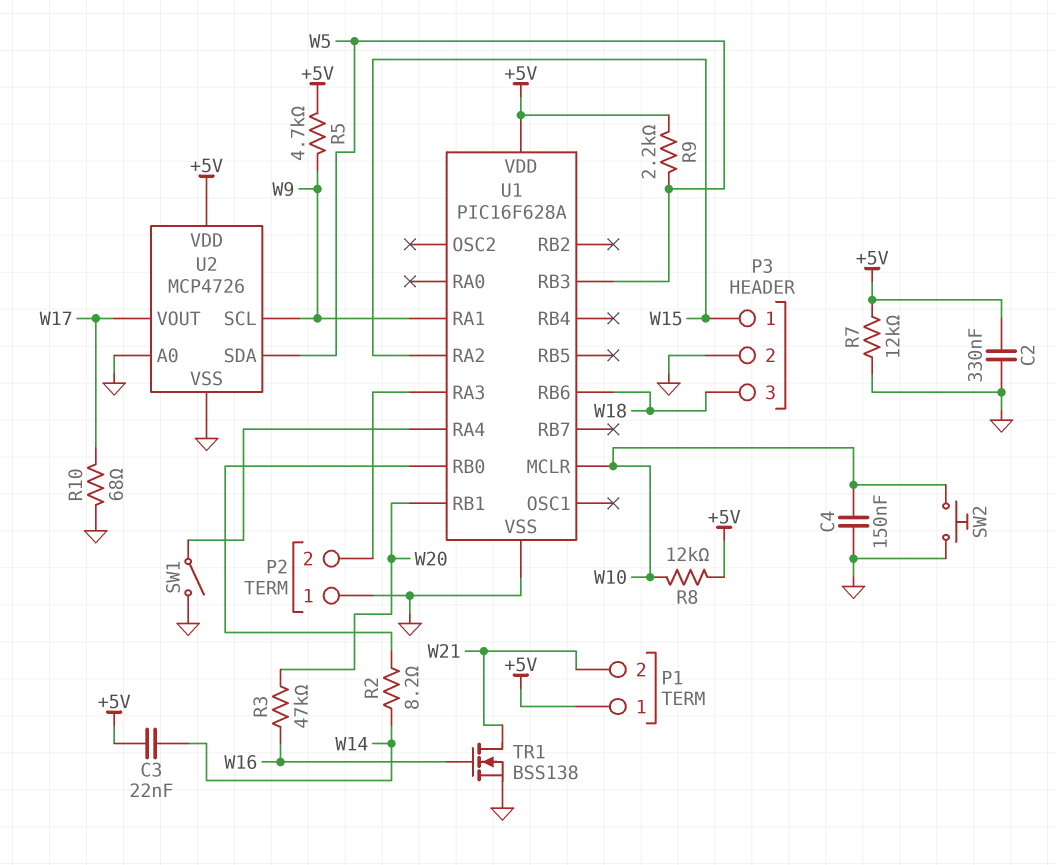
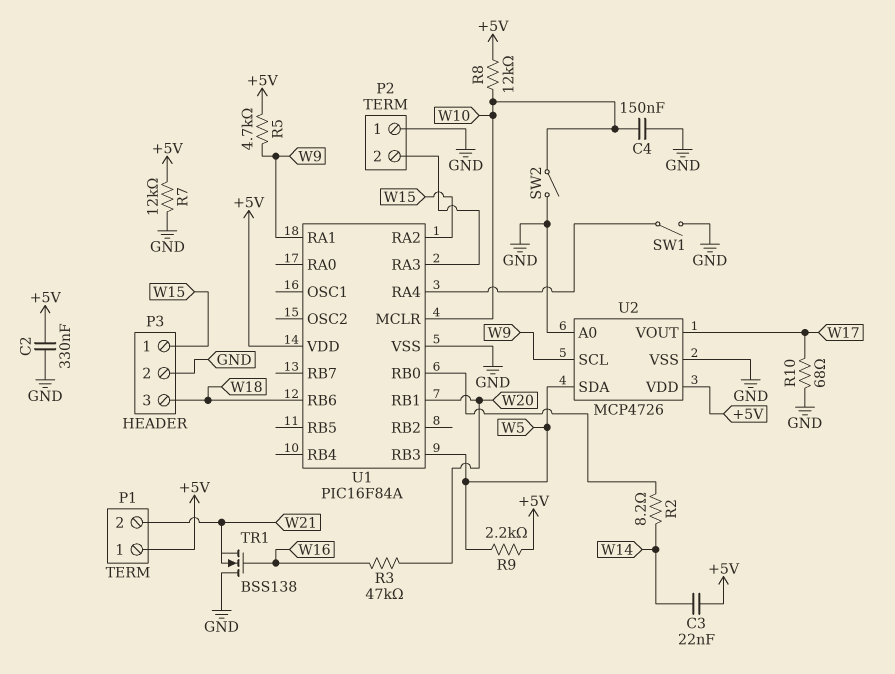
SW2: button (GND, W10) -> switch (GND, W10)
TR1: NMOS BSS138 (G W16, D W21, S GND) -> NMOS BSS138 (G W16, D GND, S W21)
U1: PIC16F628A -> PIC16F84A

